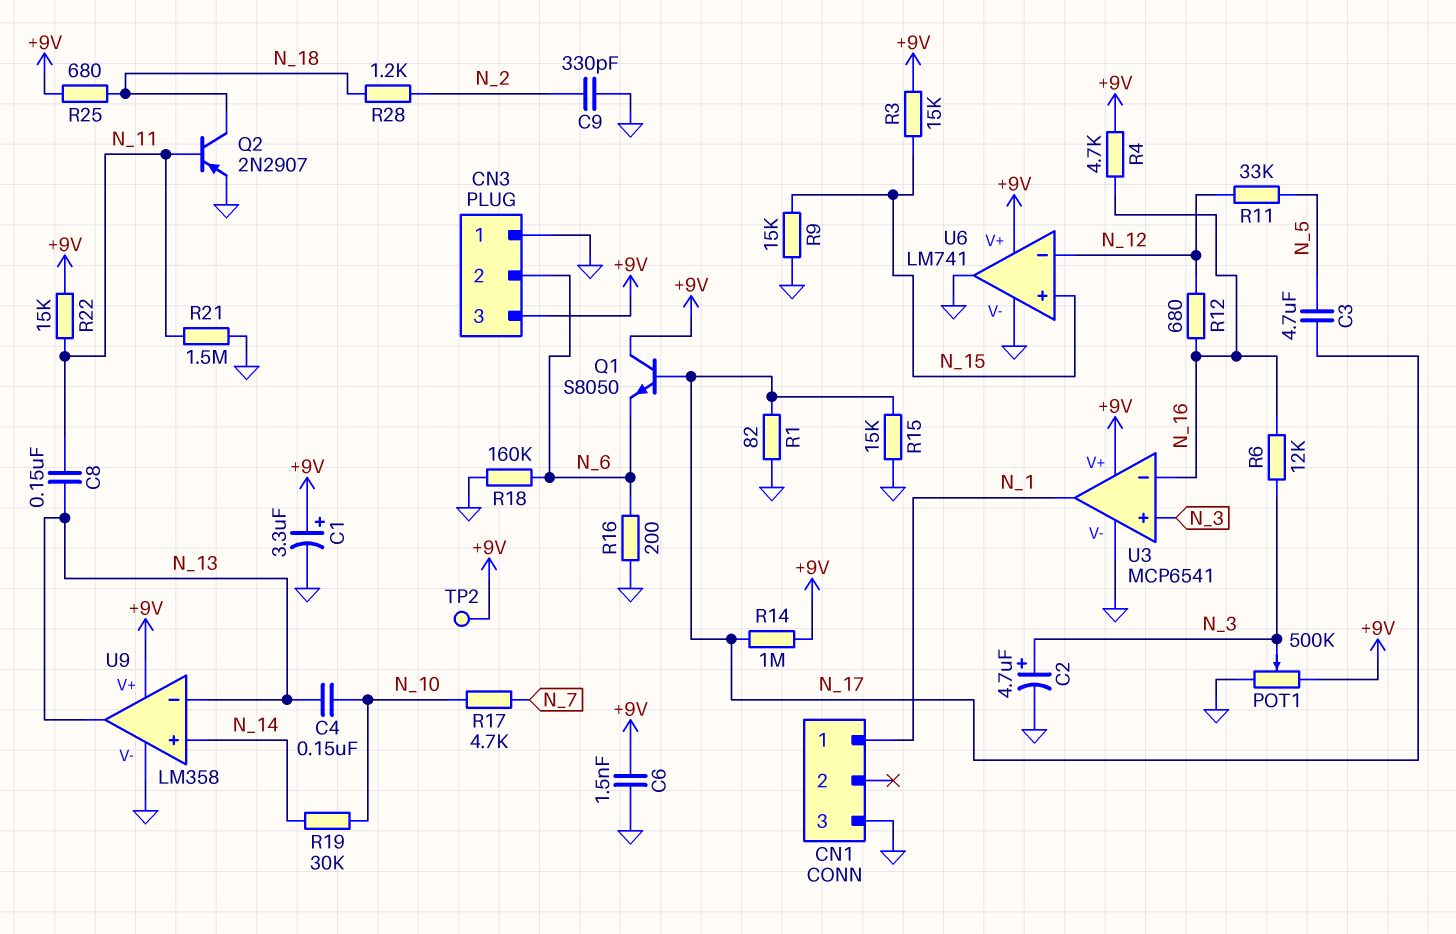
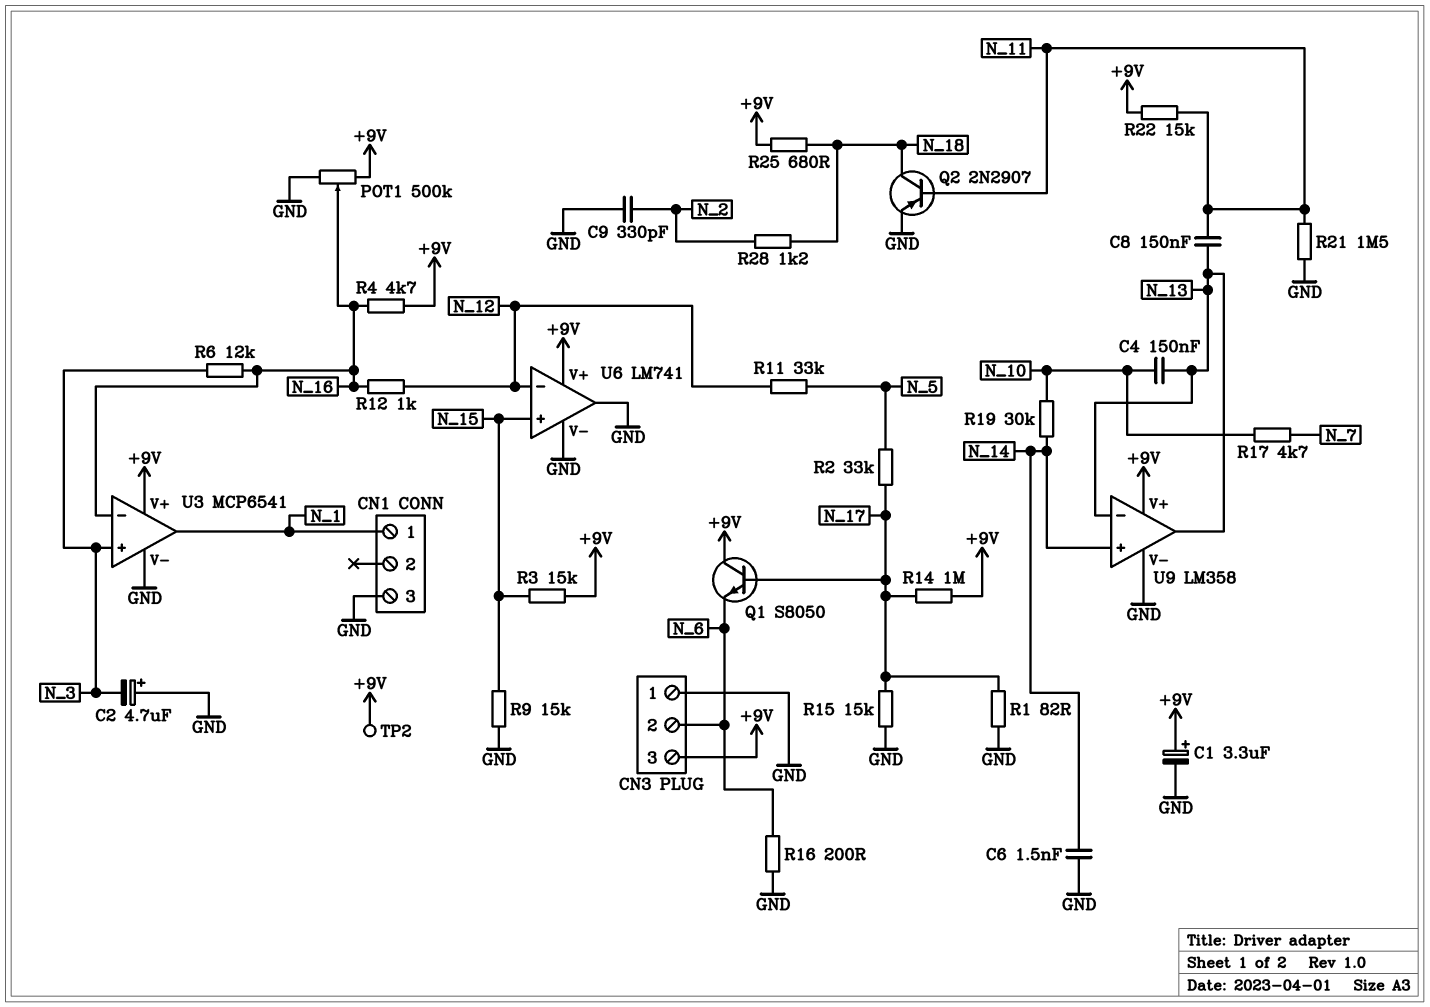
C2: 4.7uF (plus N_3, minus GND) -> 4.7uF (plus GND, minus N_3)
C3: 4.7uF (N_5, N_17) -> none
C6: 1.5nF (+9V, GND) -> 1.5nF (GND, N_14)
POT1: 500k (+9V, GND, wiper N_3) -> 500k (+9V, GND, wiper N_16)
R2: none -> 33k (N_5, N_17)
R12: 680 (N_12, N_16) -> 1k (N_12, N_16)
R18: 160k (GND, N_6) -> none

